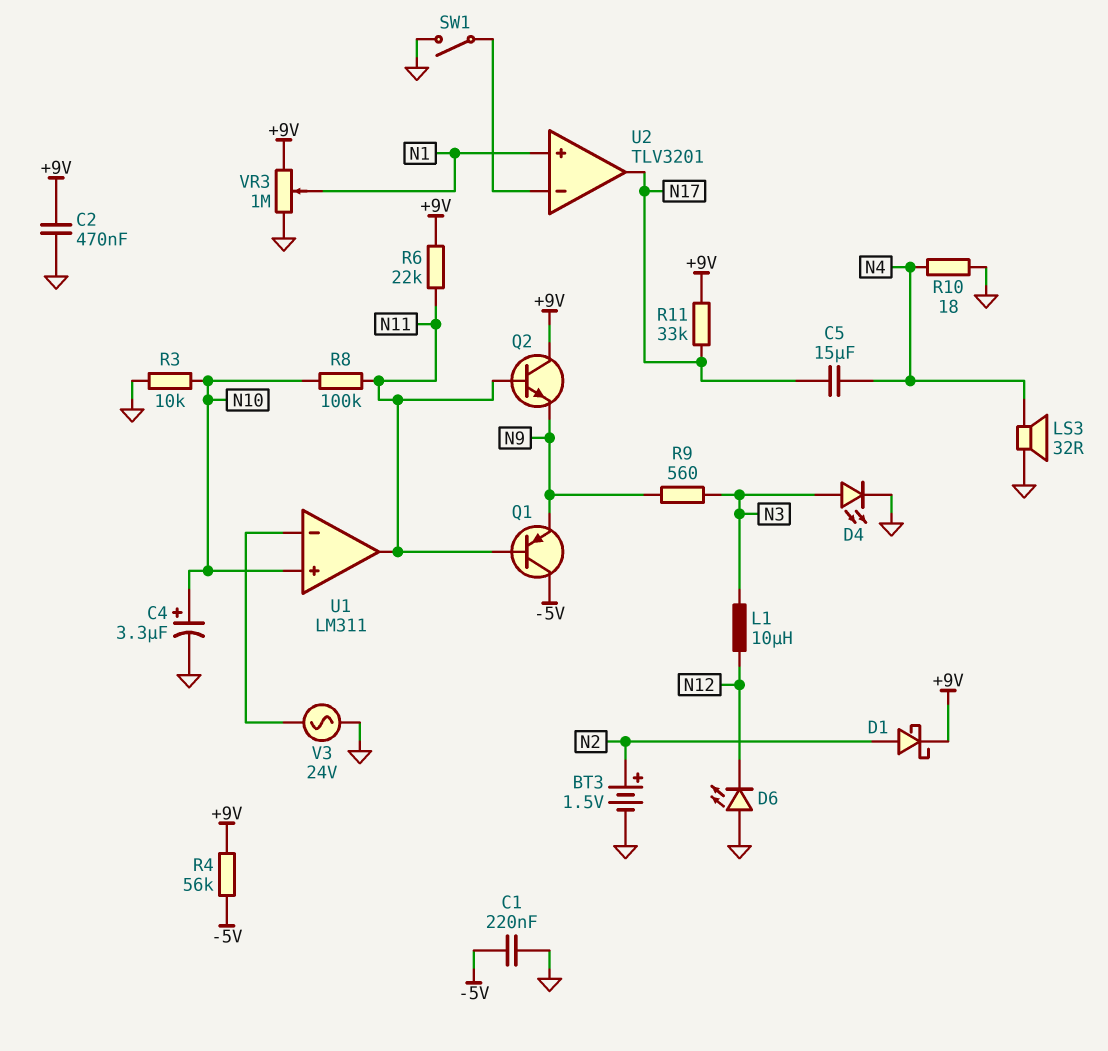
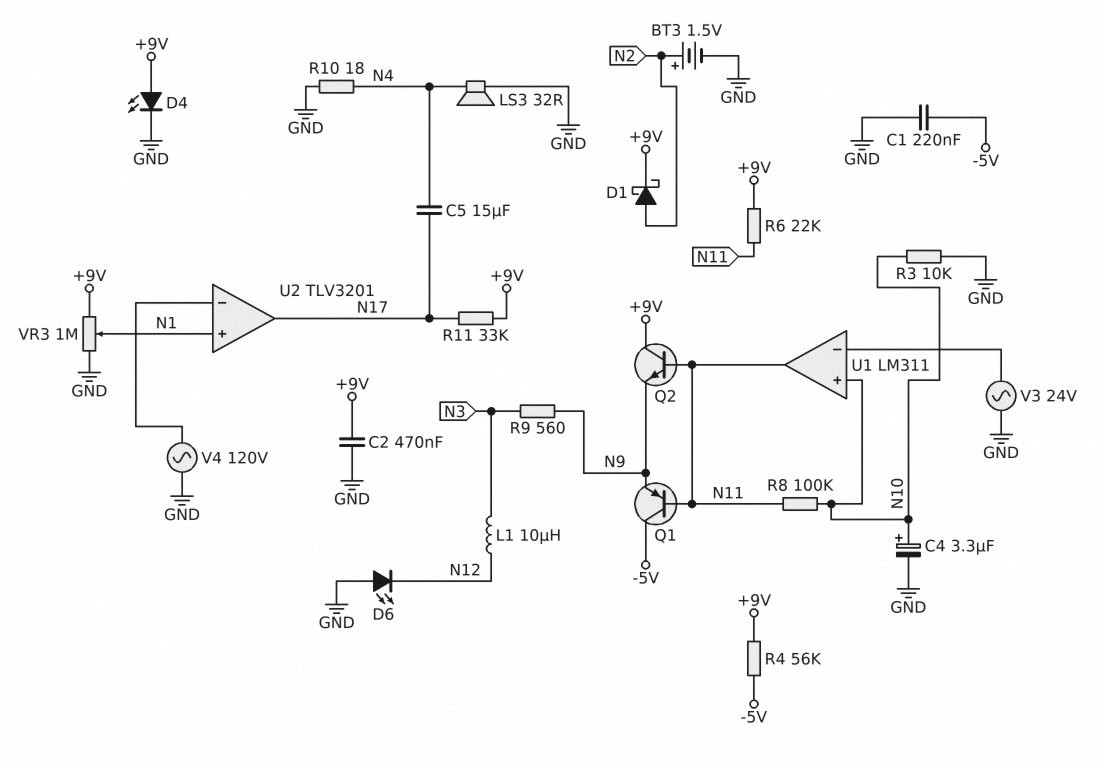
D4: LED (A N3, K GND) -> LED (A +9V, K GND)
SW1: switch (GND, U2/in-) -> none
V4: none -> AC 120V (GND, U2/in-)

